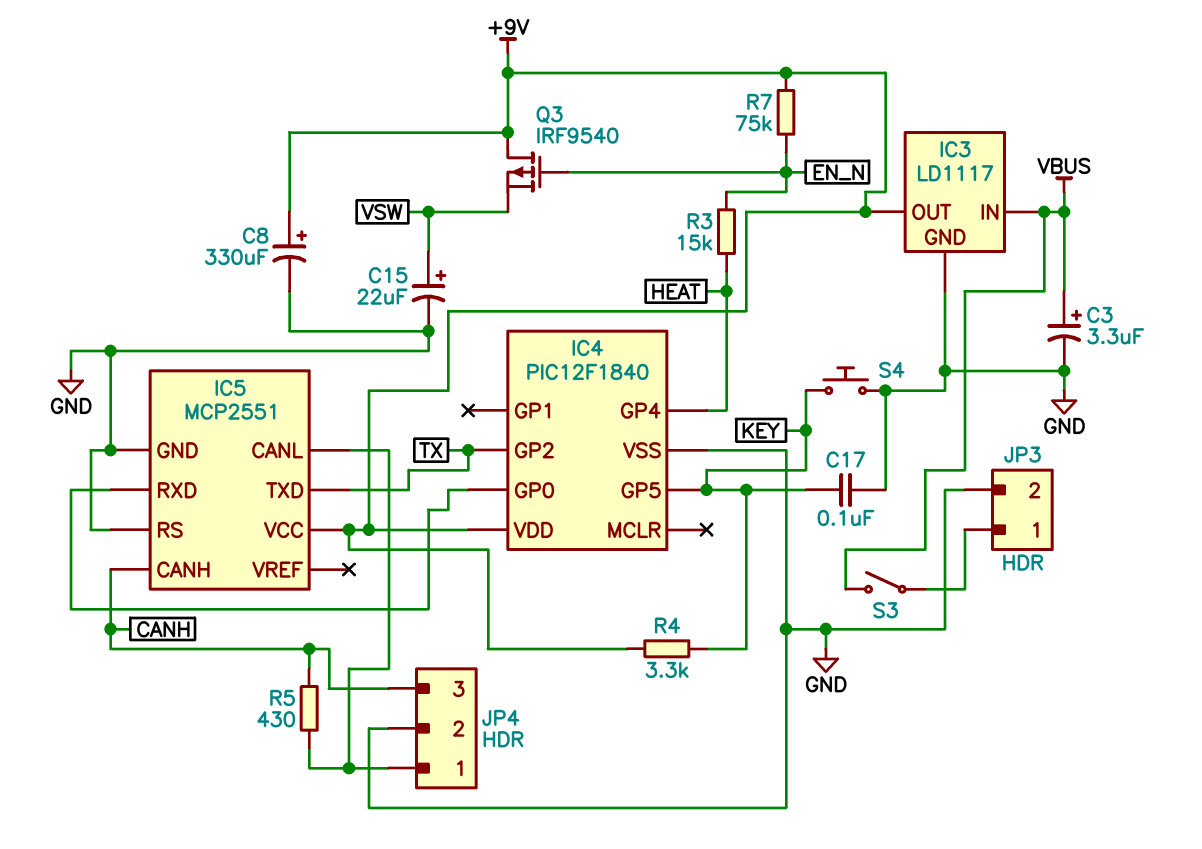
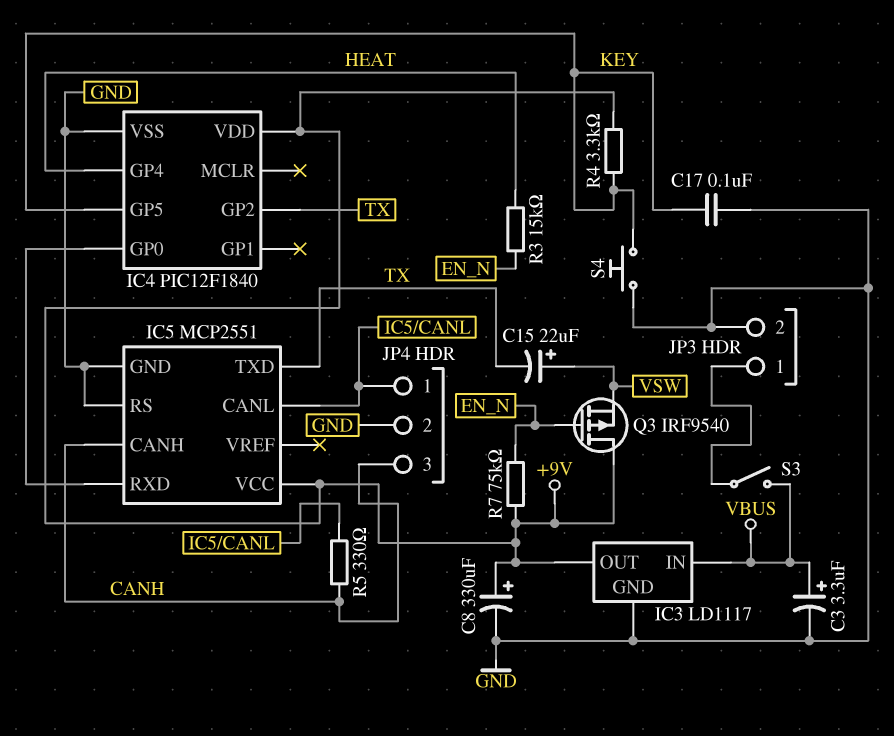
C15: 22uF (plus VSW, minus GND) -> 22uF (plus VSW, minus TX)
R5: 430 (CANH, IC5/CANL) -> 330 (CANH, IC5/CANL)

